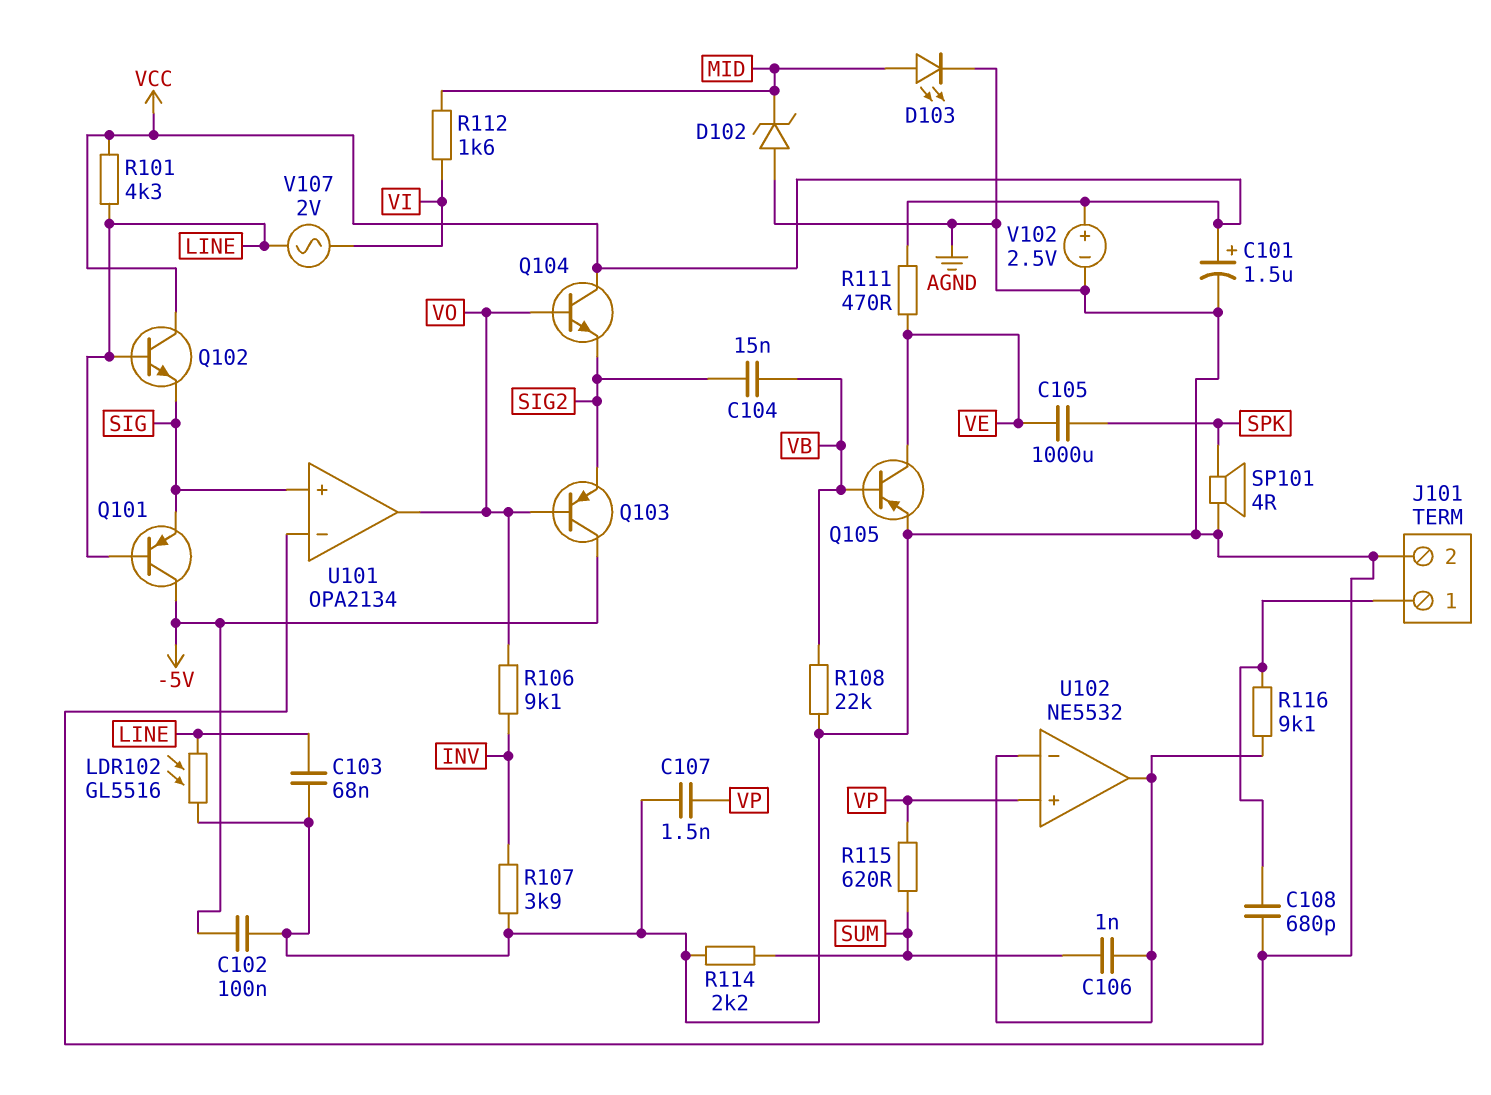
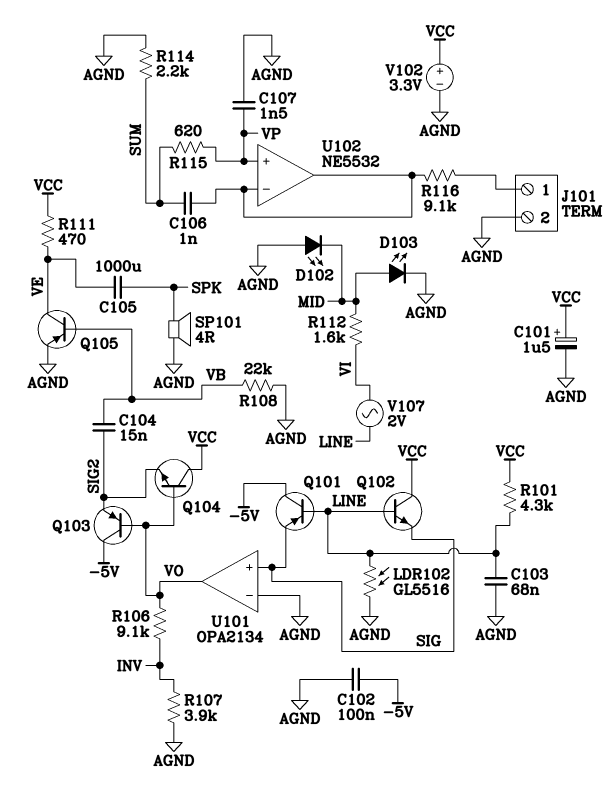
C108: 680pF (AGND, J101/1) -> none
D102: zener (A AGND, K MID) -> LED (A AGND, K MID)
V102: 2.5V (plus VCC, minus AGND) -> 3.3V (plus VCC, minus AGND)

